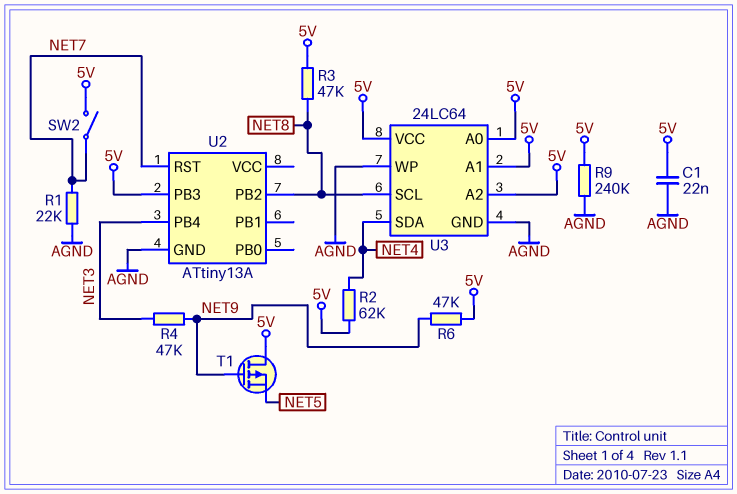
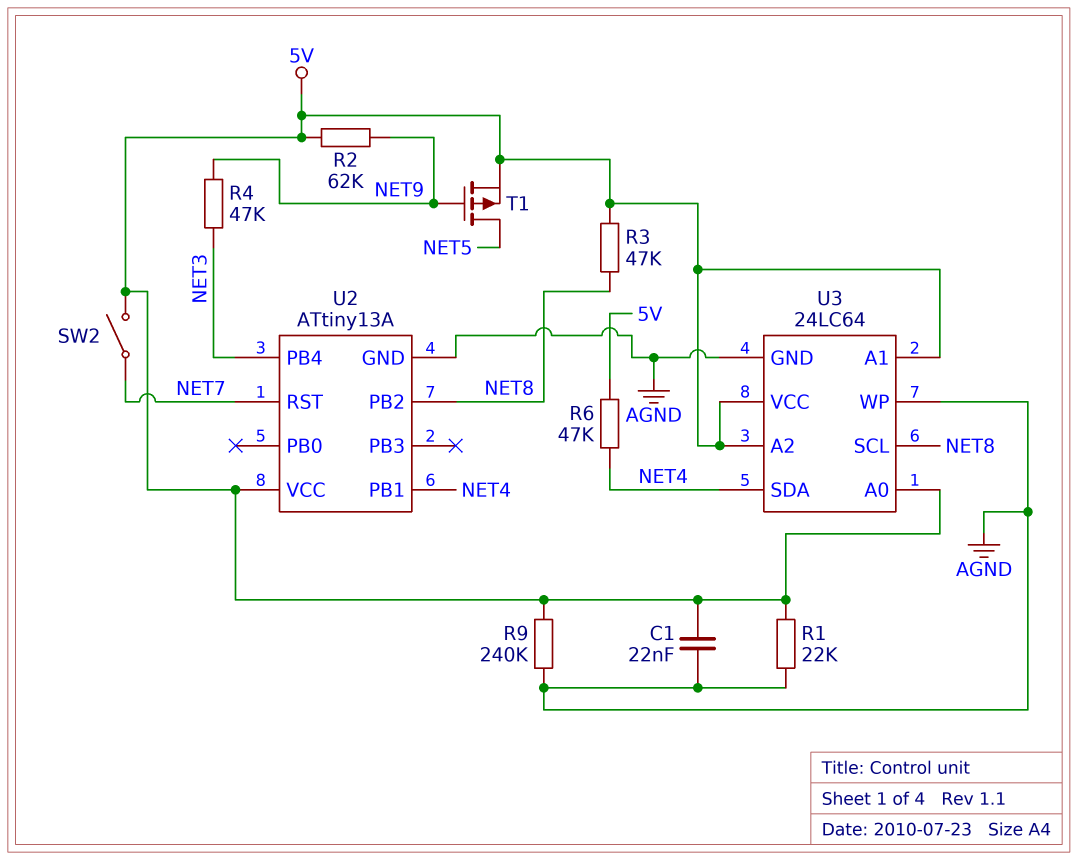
R1: 22k (AGND, NET7) -> 22k (5V, AGND)
R2: 62k (5V, NET4) -> 62k (5V, NET9)
R6: 47k (5V, NET9) -> 47k (5V, NET4)
T1: PMOS (G NET9, D 5V, S NET5) -> PMOS (G NET9, D NET5, S 5V)
U2 pin PB1: none -> NET4
U2 pin PB3: 5V -> none
U2 pin VCC: none -> 5V

